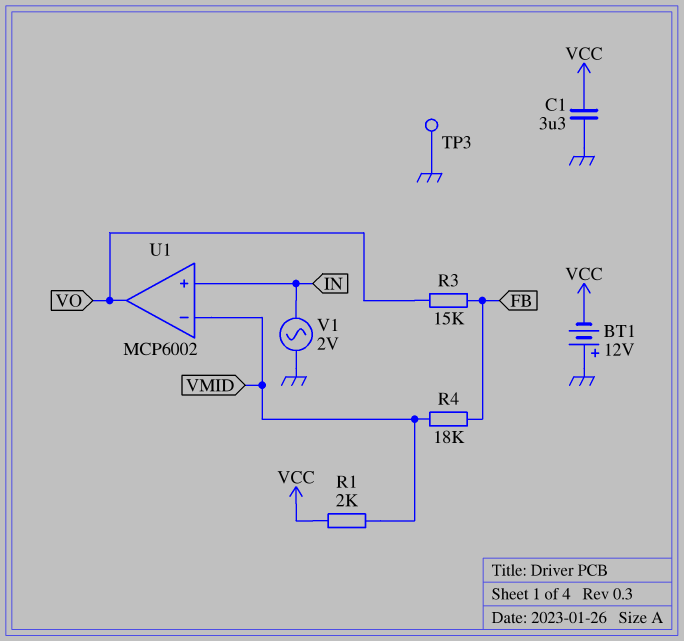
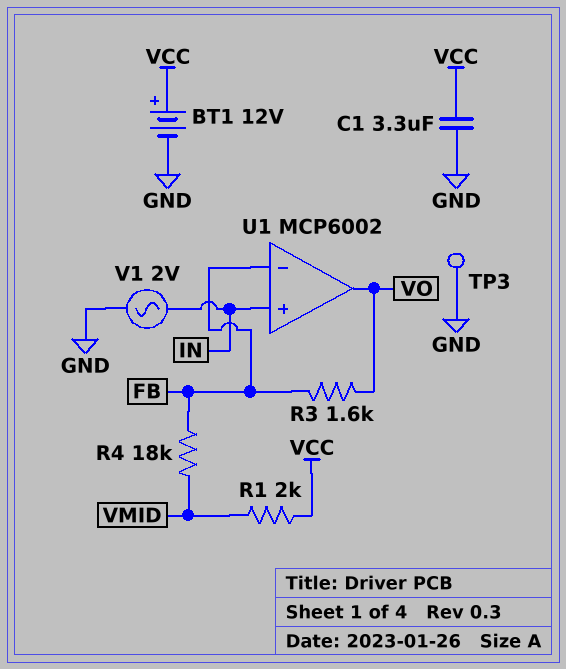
BT1: 12V (plus GND, minus VCC) -> 12V (plus VCC, minus GND)
R3: 15k (FB, VO) -> 1.6k (FB, VO)
U1 pin in-: VMID -> FB

